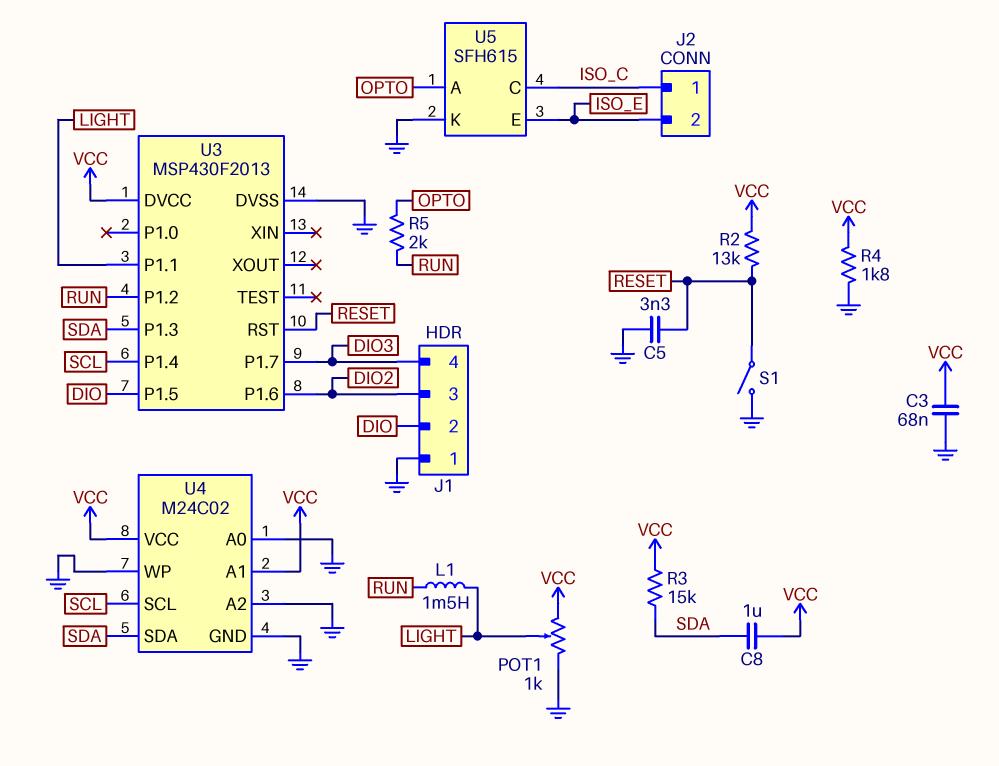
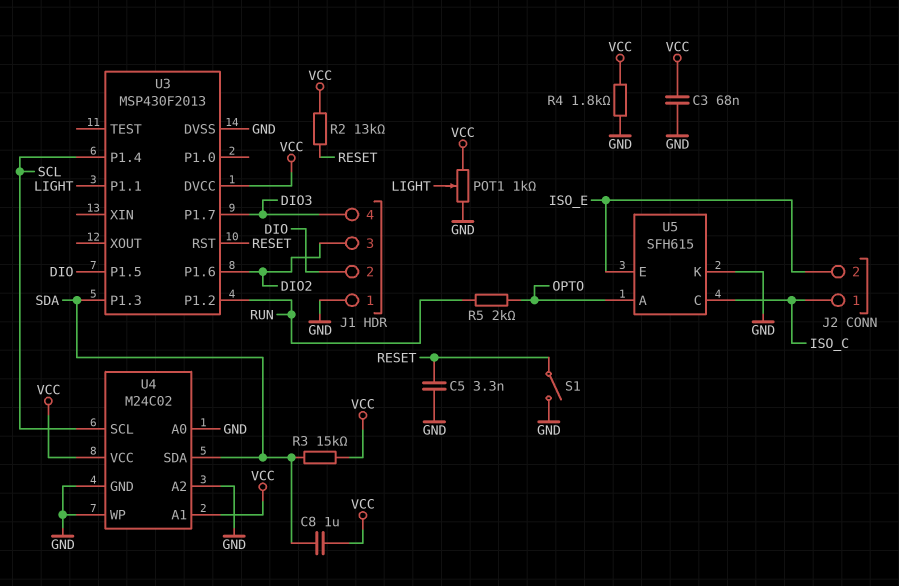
L1: 1.5mH (LIGHT, RUN) -> none

